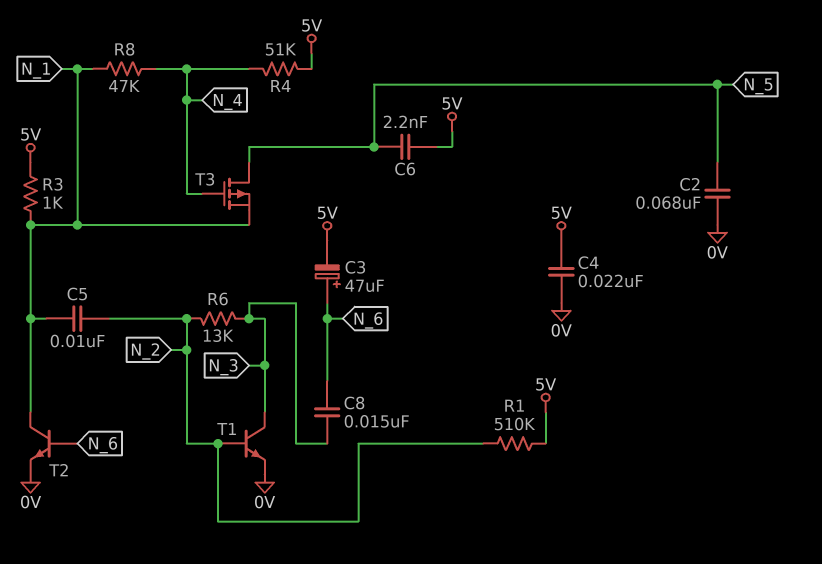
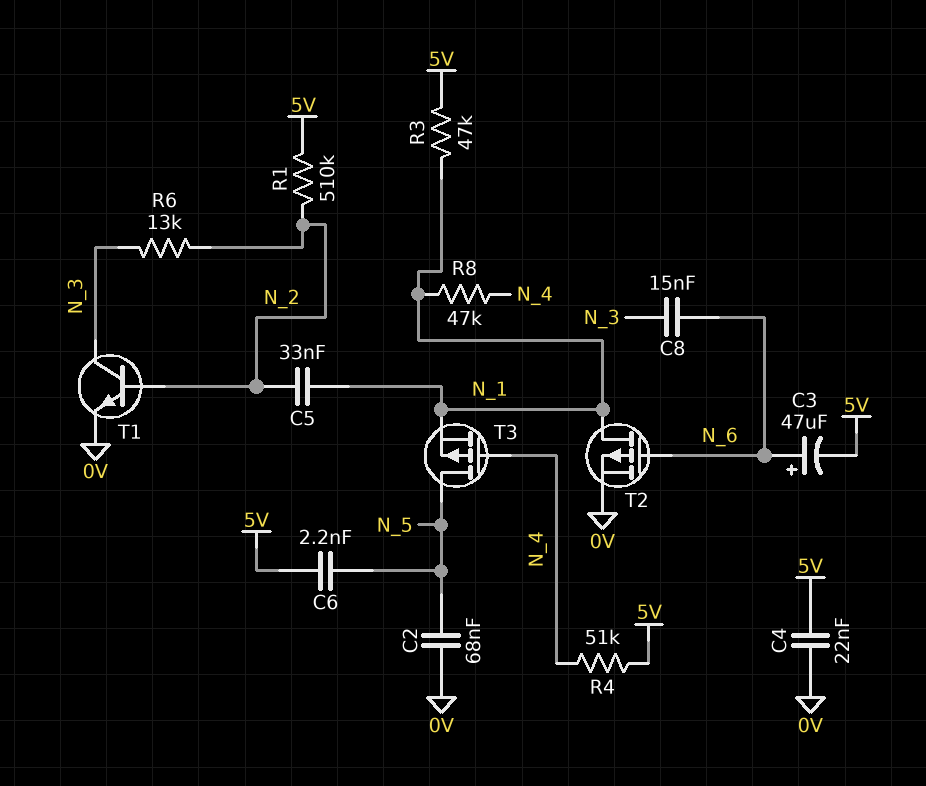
C5: 10nF (N_1, N_2) -> 33nF (N_1, N_2)
R3: 1k (5V, N_1) -> 47k (5V, N_1)
T2: NPN (B N_6, C N_1, E 0V) -> PMOS (G N_6, D N_1, S 0V)

